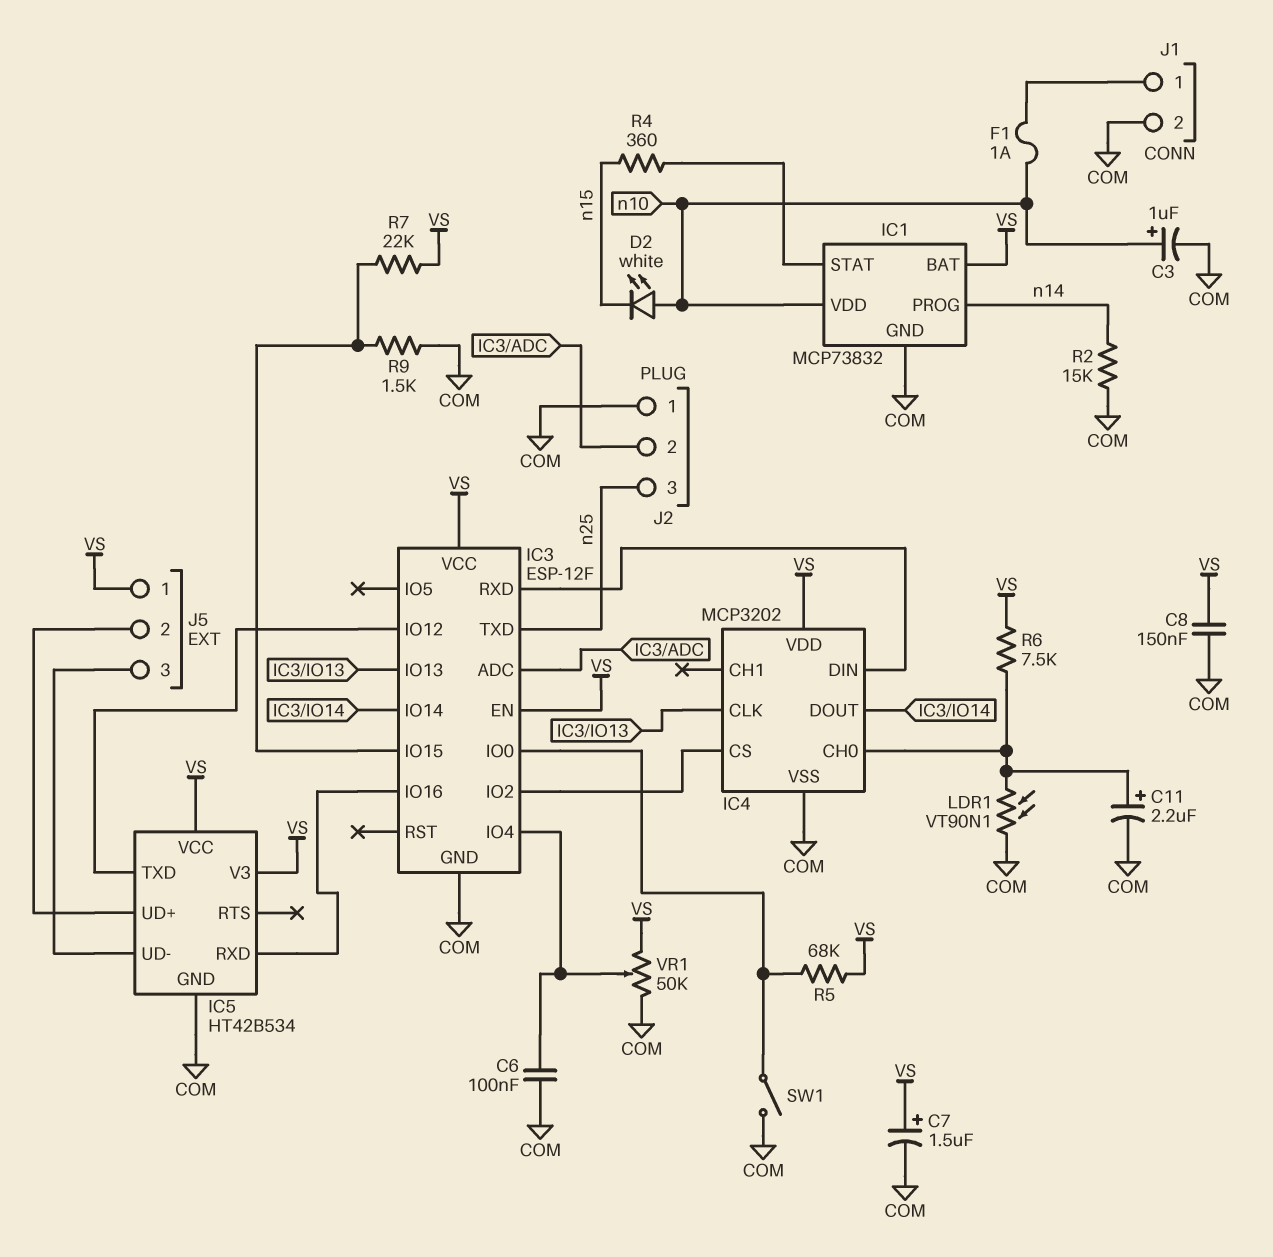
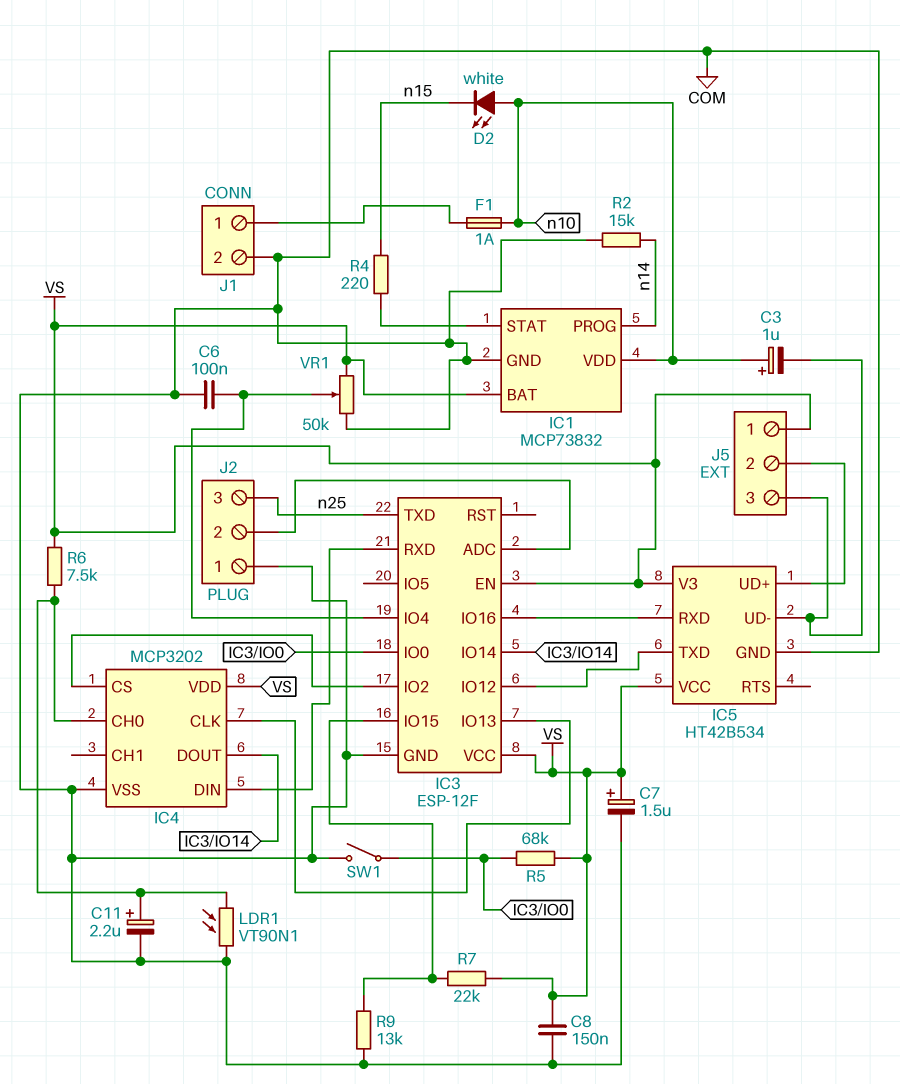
C3: 1uF (plus n10, minus COM) -> 1uF (plus n10, minus IC5/UD-)
R4: 360 (IC1/STAT, n15) -> 220 (IC1/STAT, n15)
R9: 1.5k (COM, IC3/IO15) -> 13k (COM, IC3/IO15)

